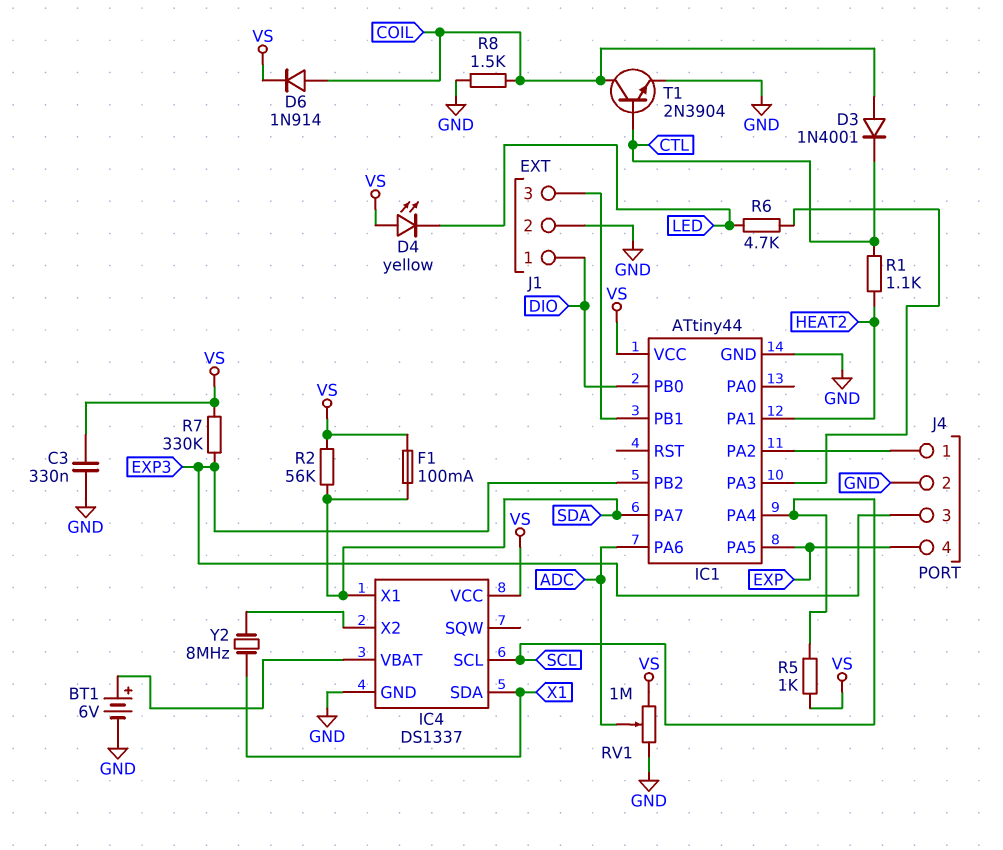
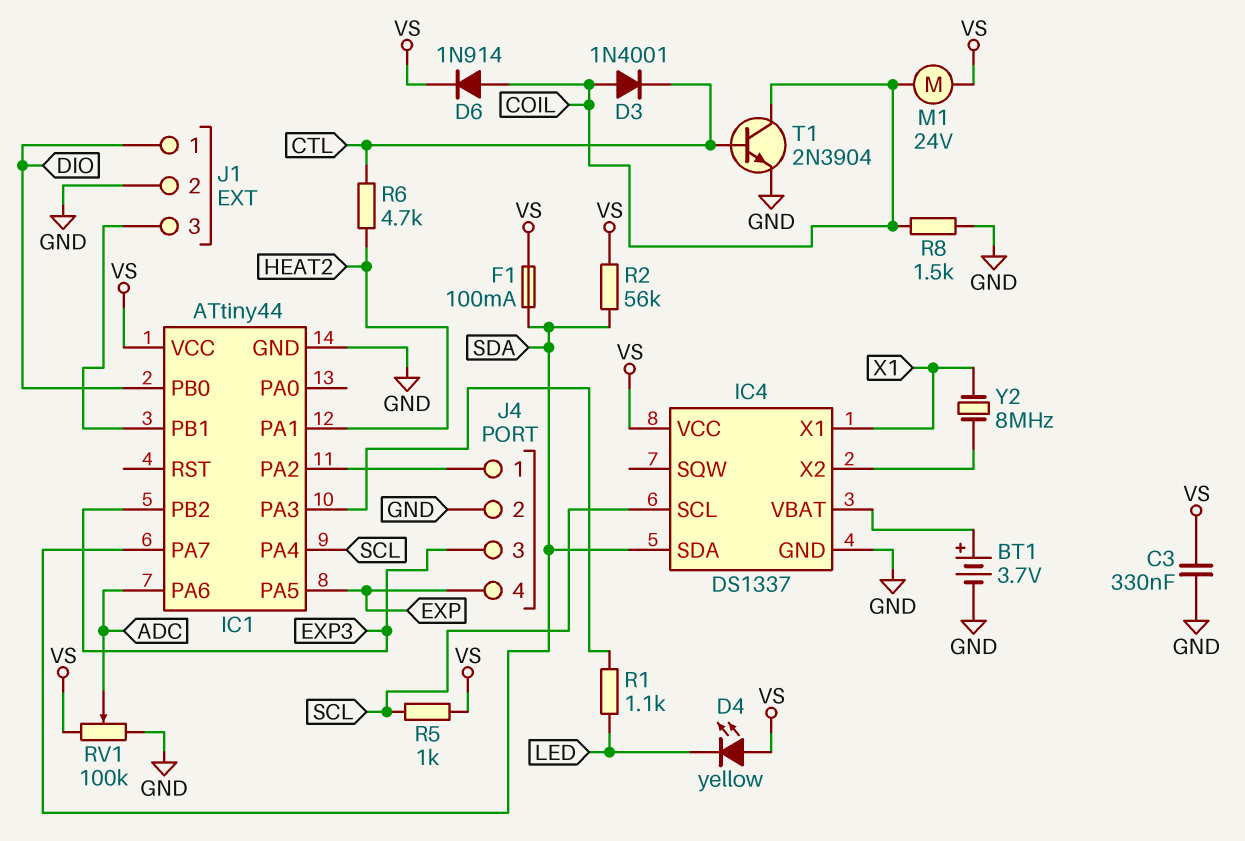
BT1: 6V (plus IC4/VBAT, minus GND) -> 3.7V (plus IC4/VBAT, minus GND)
IC4 pin SDA: X1 -> SDA
IC4 pin X1: SDA -> X1
M1: none -> motor 24V (COIL, VS)
R1: 1.1k (CTL, HEAT2) -> 1.1k (IC1/PA3, LED)
R6: 4.7k (IC1/PA3, LED) -> 4.7k (CTL, HEAT2)
R7: 330k (EXP3, VS) -> none
RV1: 1M (GND, VS, wiper ADC) -> 100k (GND, VS, wiper ADC)

